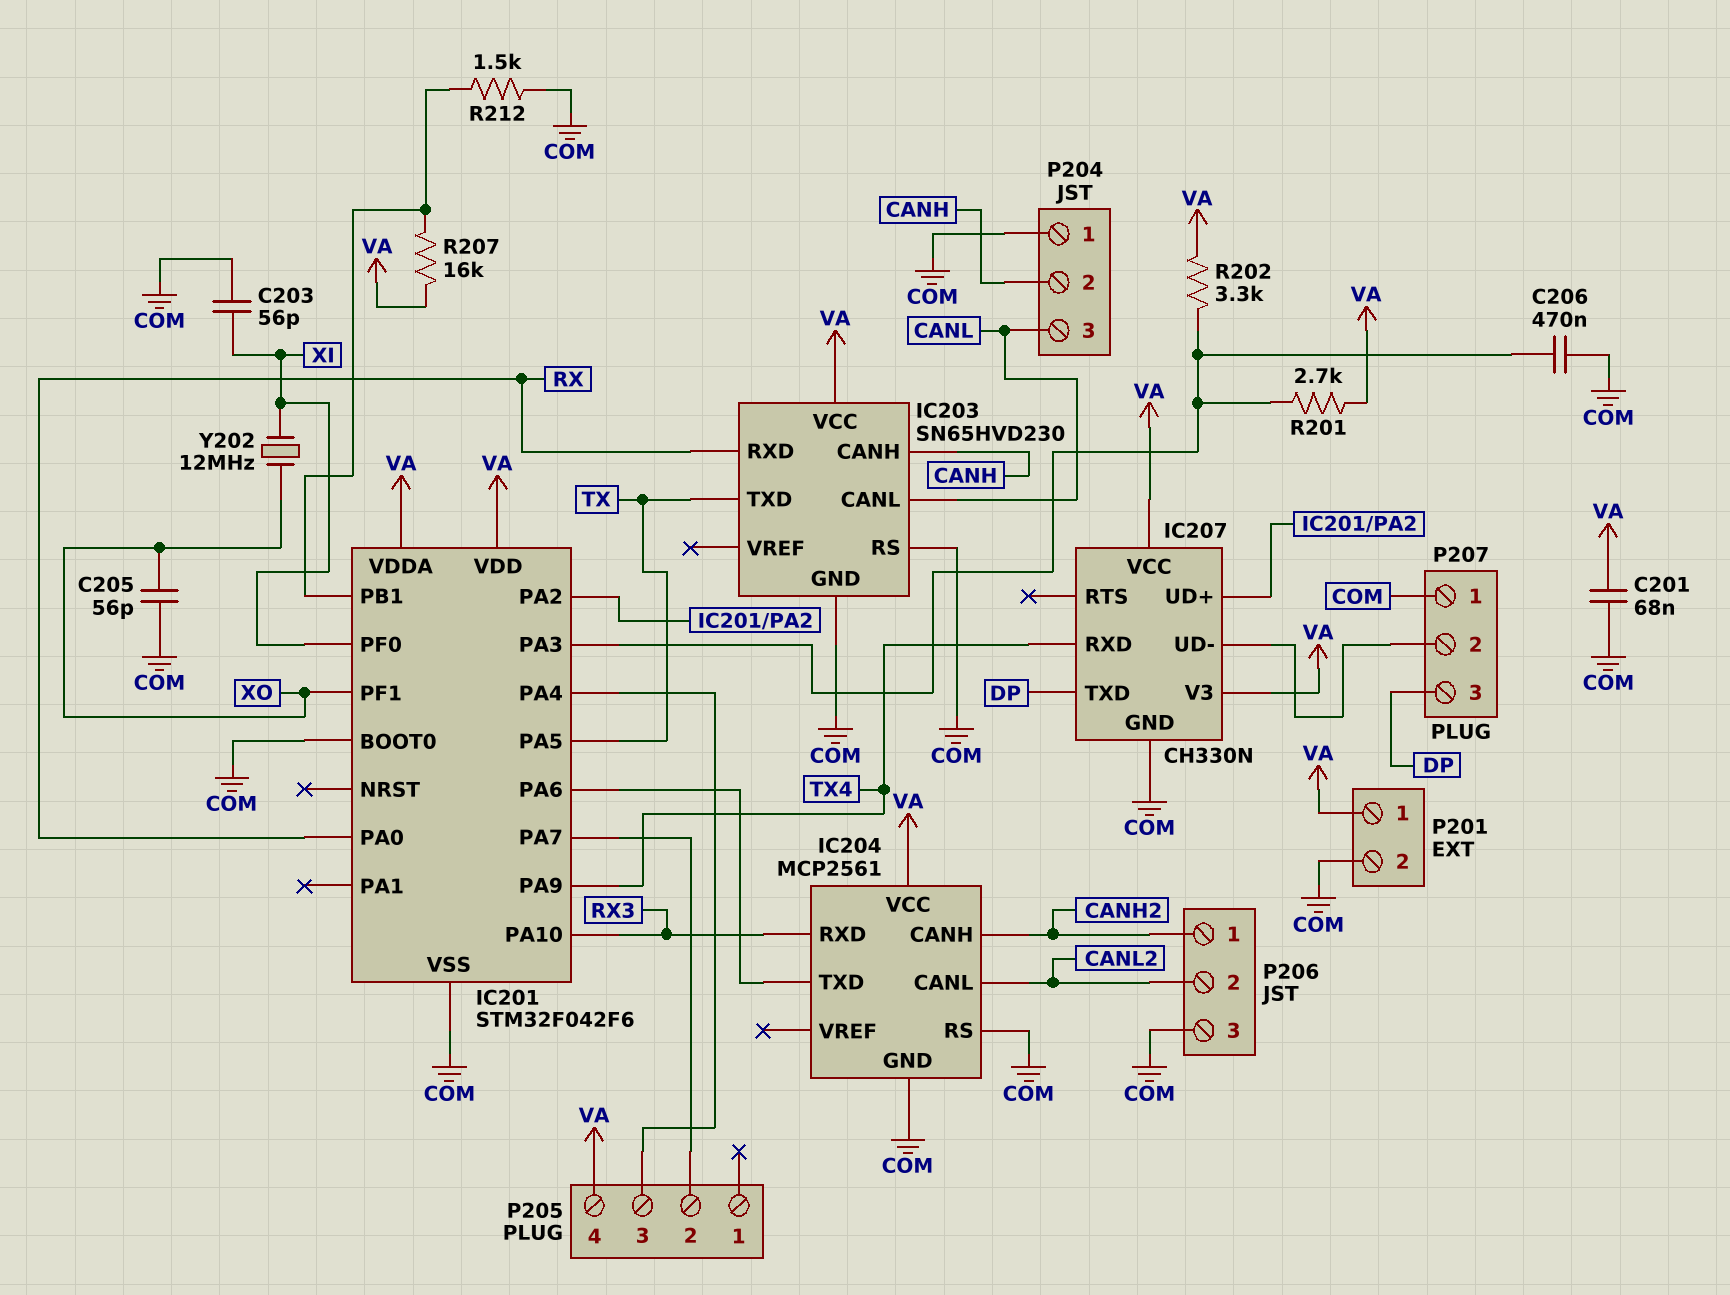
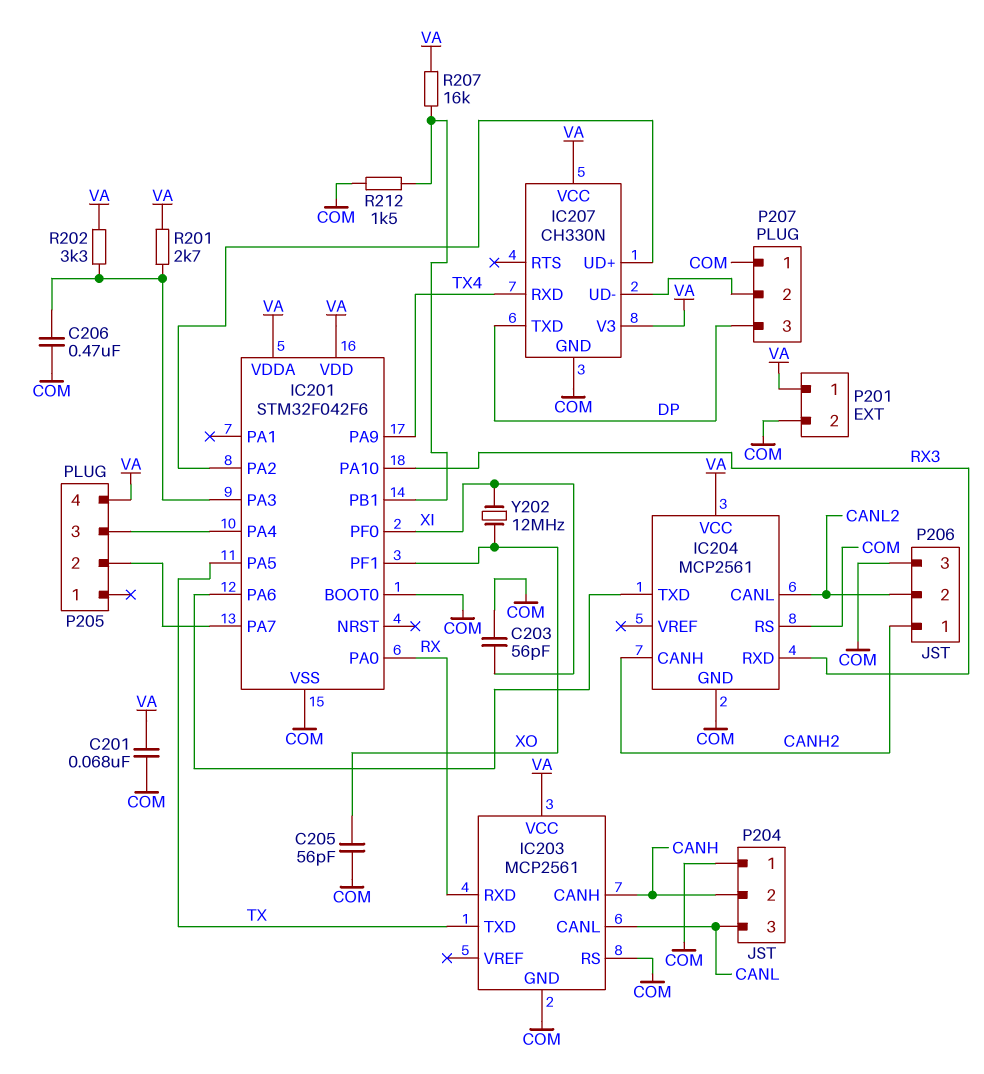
IC203: SN65HVD230 -> MCP2561

